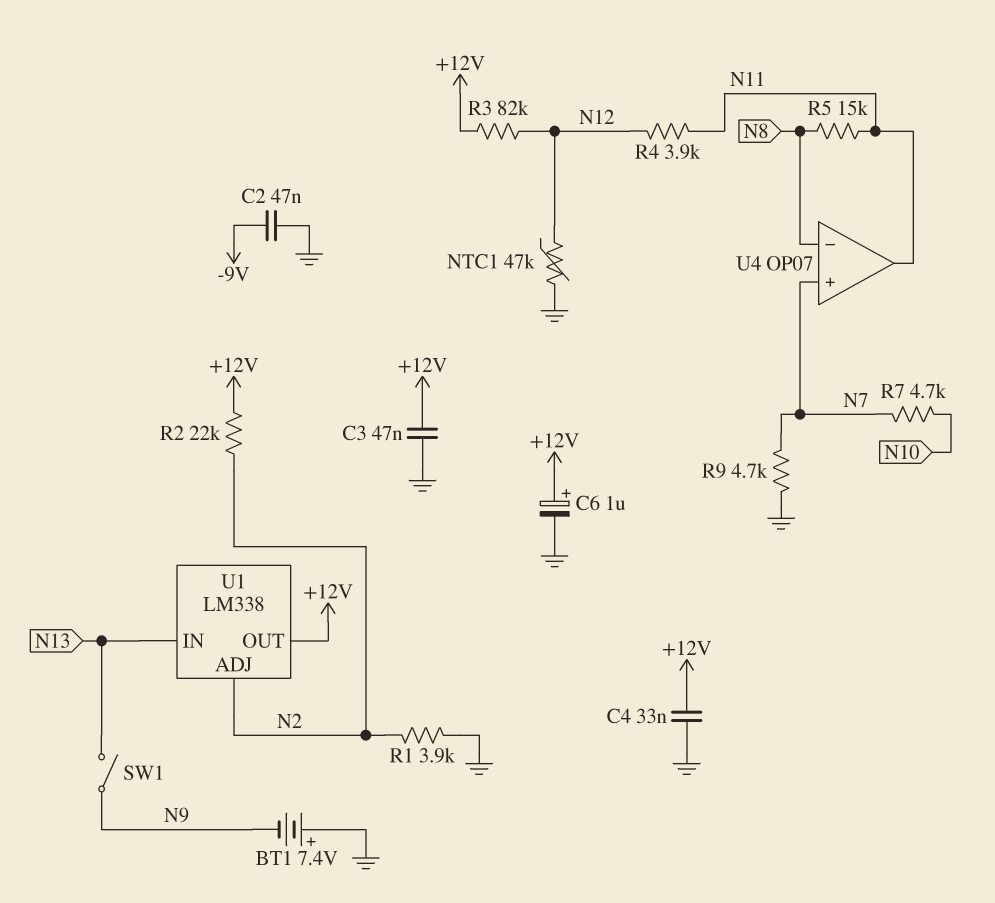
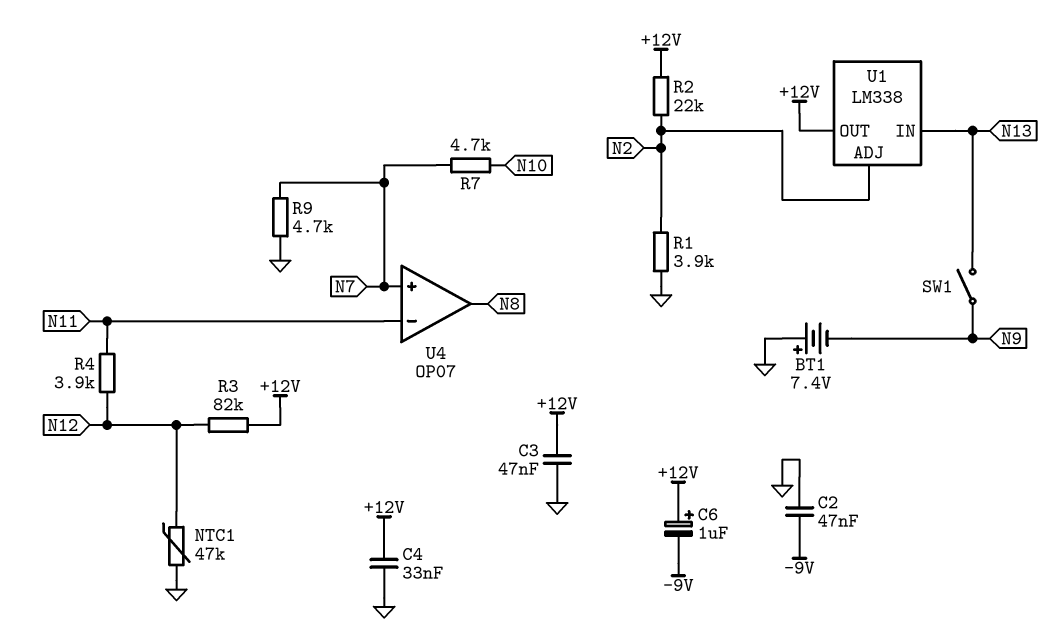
C6: 1uF (plus +12V, minus GND) -> 1uF (plus +12V, minus -9V)
R5: 15k (N8, N11) -> none
U4 pin in-: N8 -> N11
U4 pin out: N11 -> N8

